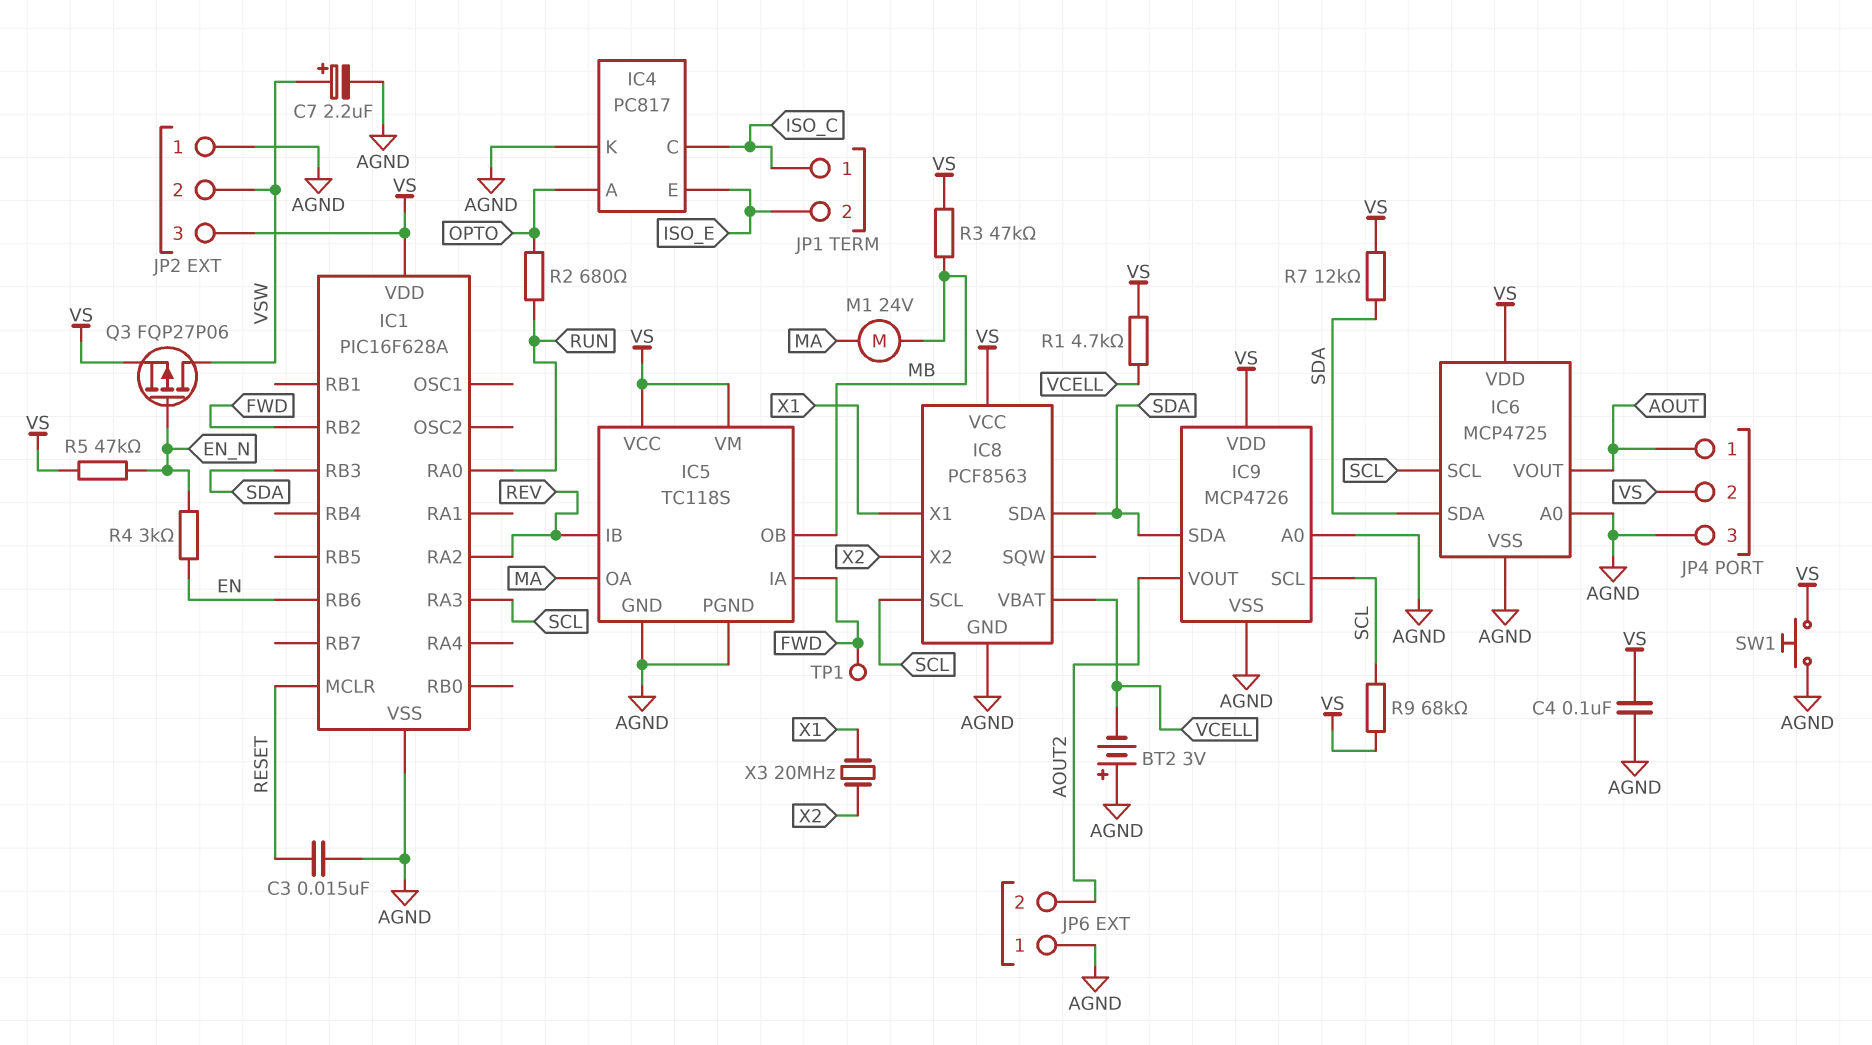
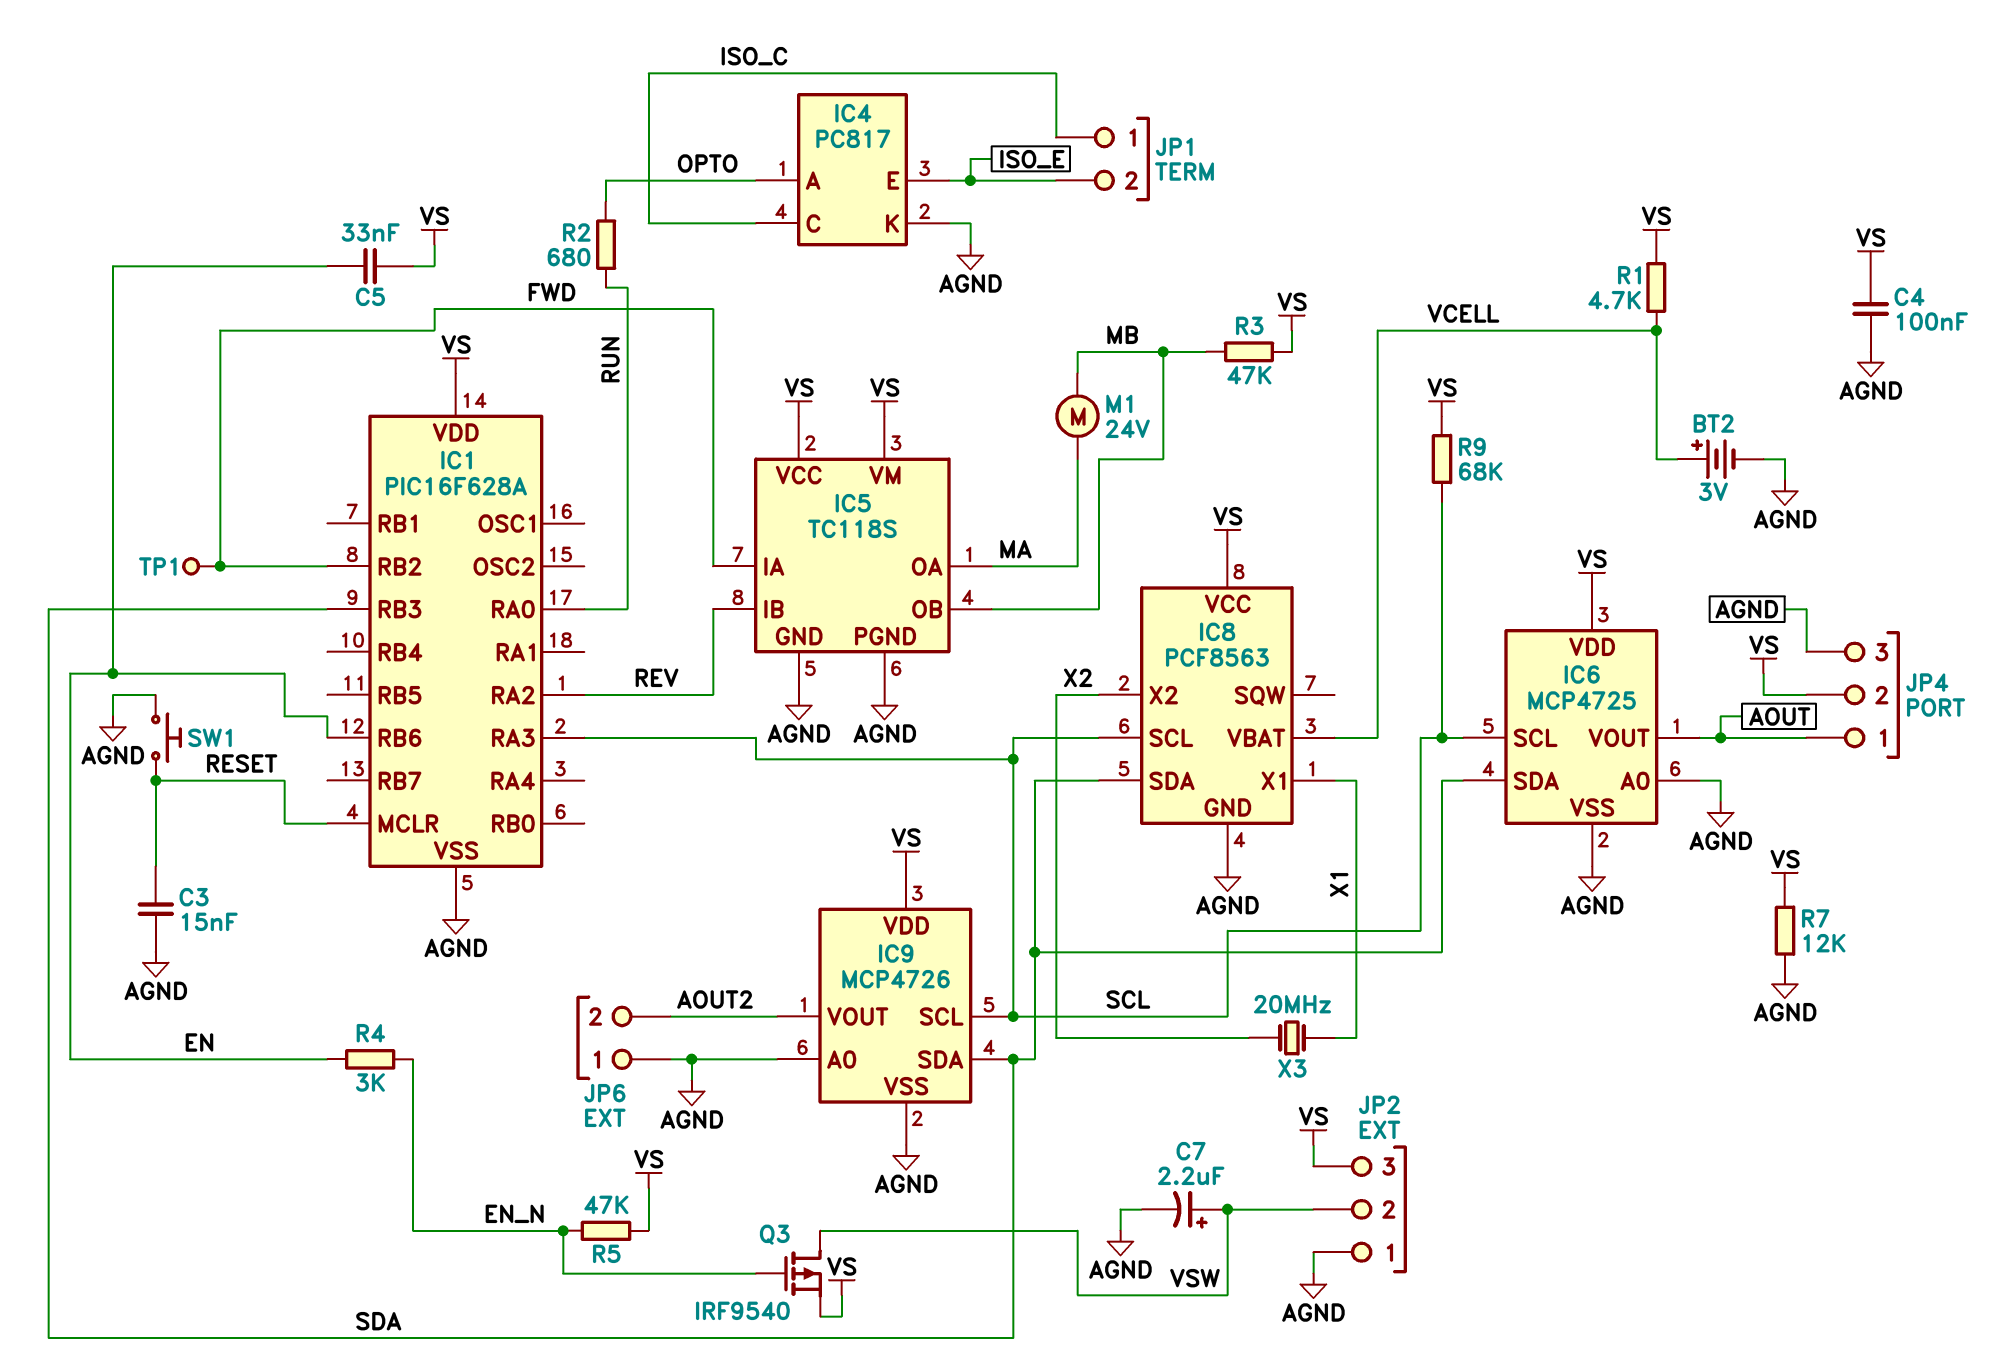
BT2: 3V (plus AGND, minus VCELL) -> 3V (plus VCELL, minus AGND)
C5: none -> 33nF (EN, VS)
Q3: PMOS FQP27P06 (G EN_N, D VSW, S VS) -> PMOS IRF9540 (G EN_N, D VSW, S VS)
R7: 12k (SDA, VS) -> 12k (AGND, VS)
SW1: button (AGND, VS) -> button (AGND, RESET)

